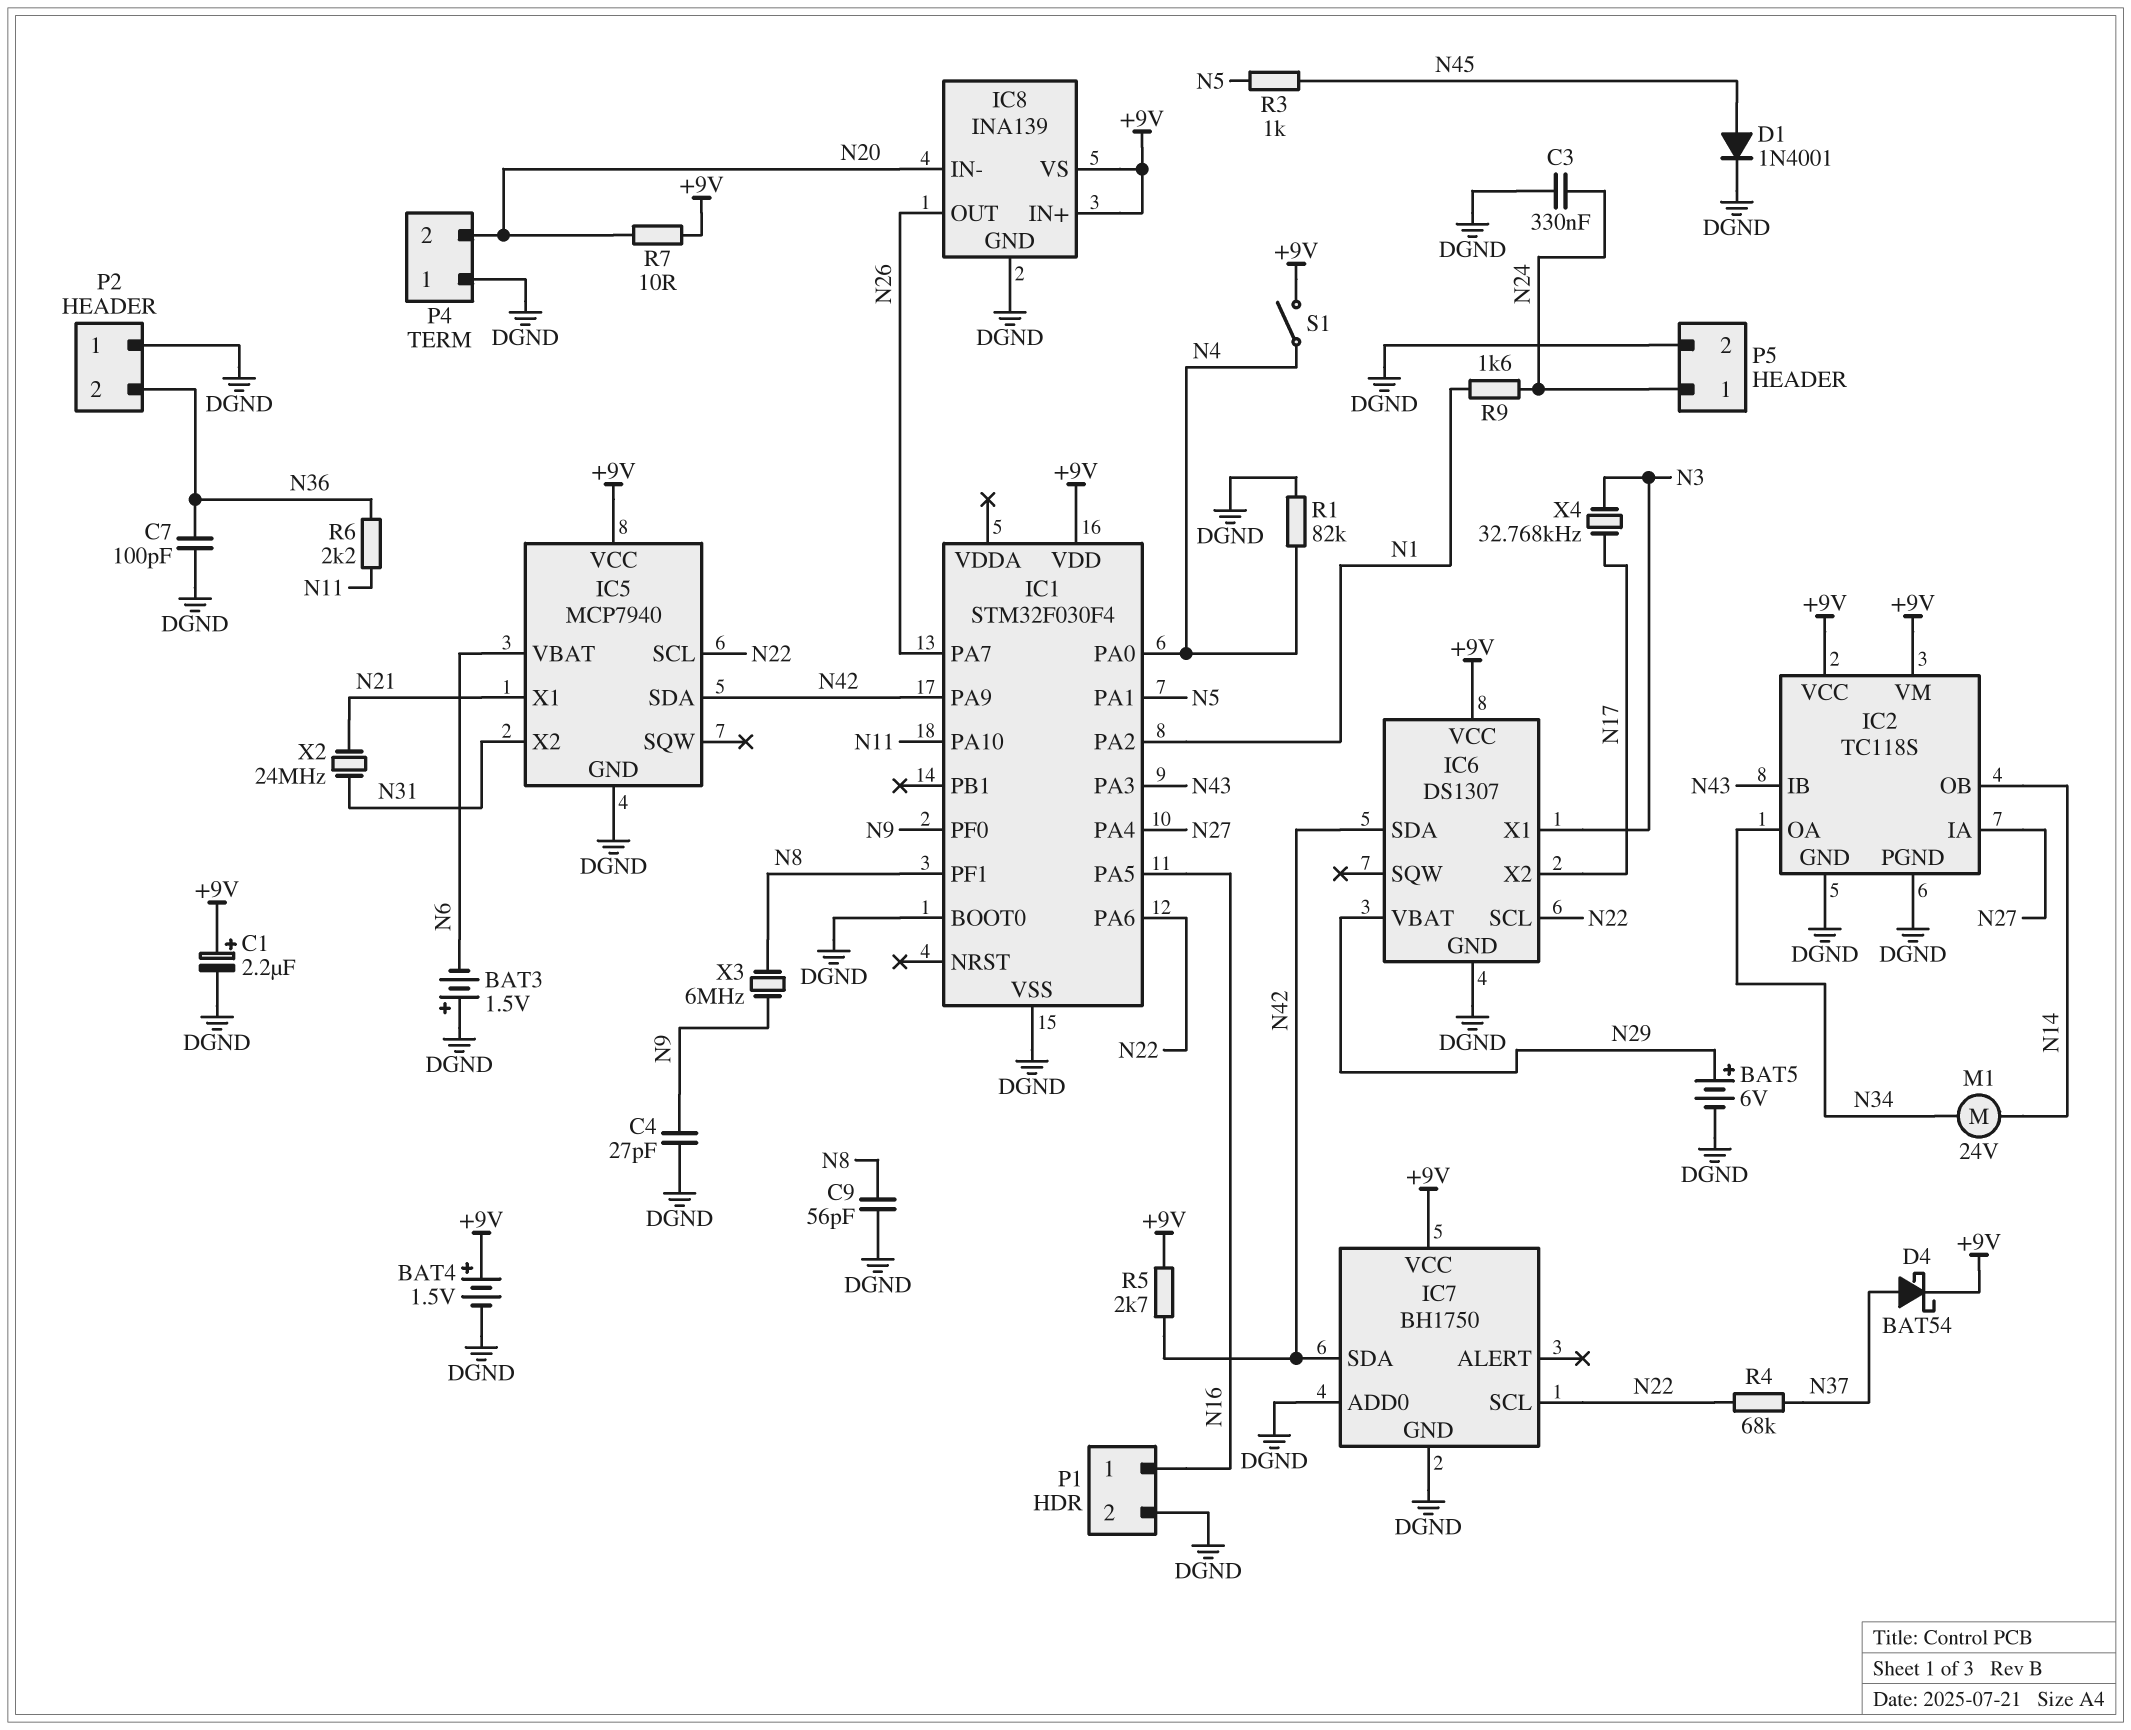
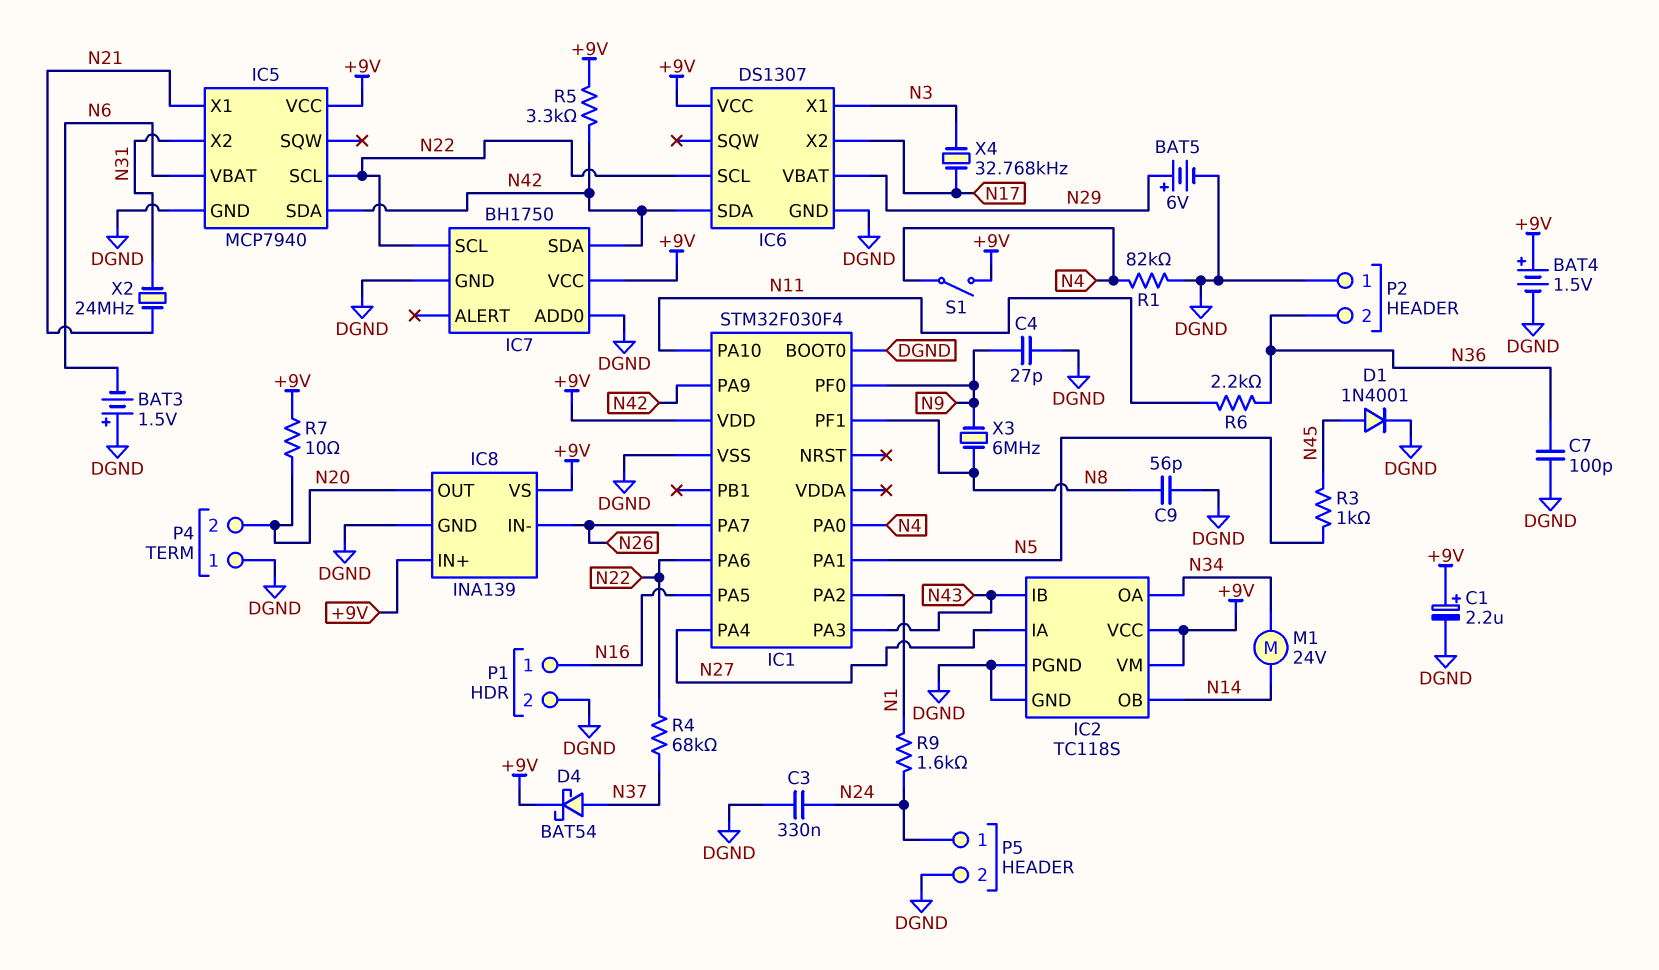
IC8 pin IN-: N20 -> N26
IC8 pin OUT: N26 -> N20
R5: 2.7k (+9V, N42) -> 3.3k (+9V, N42)

